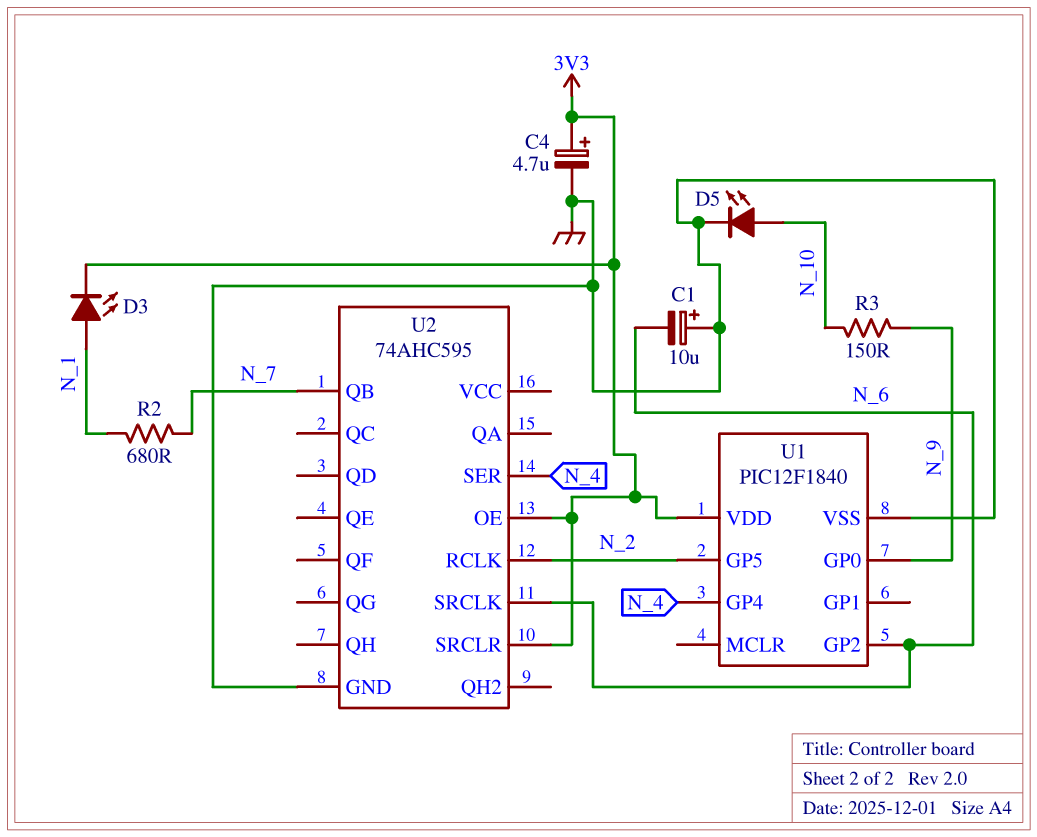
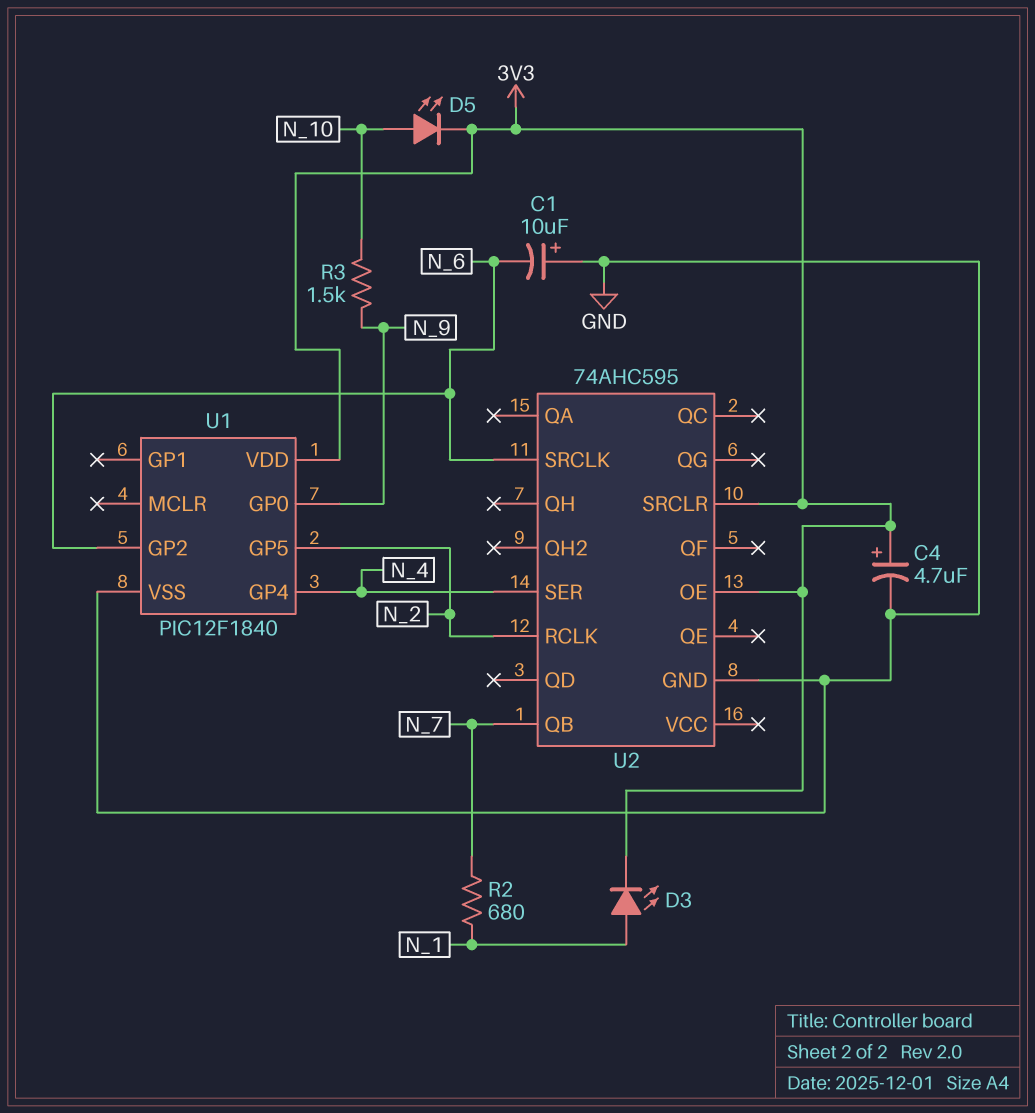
D5: LED (A N_10, K GND) -> LED (A N_10, K 3V3)
R3: 150 (N_9, N_10) -> 1.5k (N_9, N_10)

